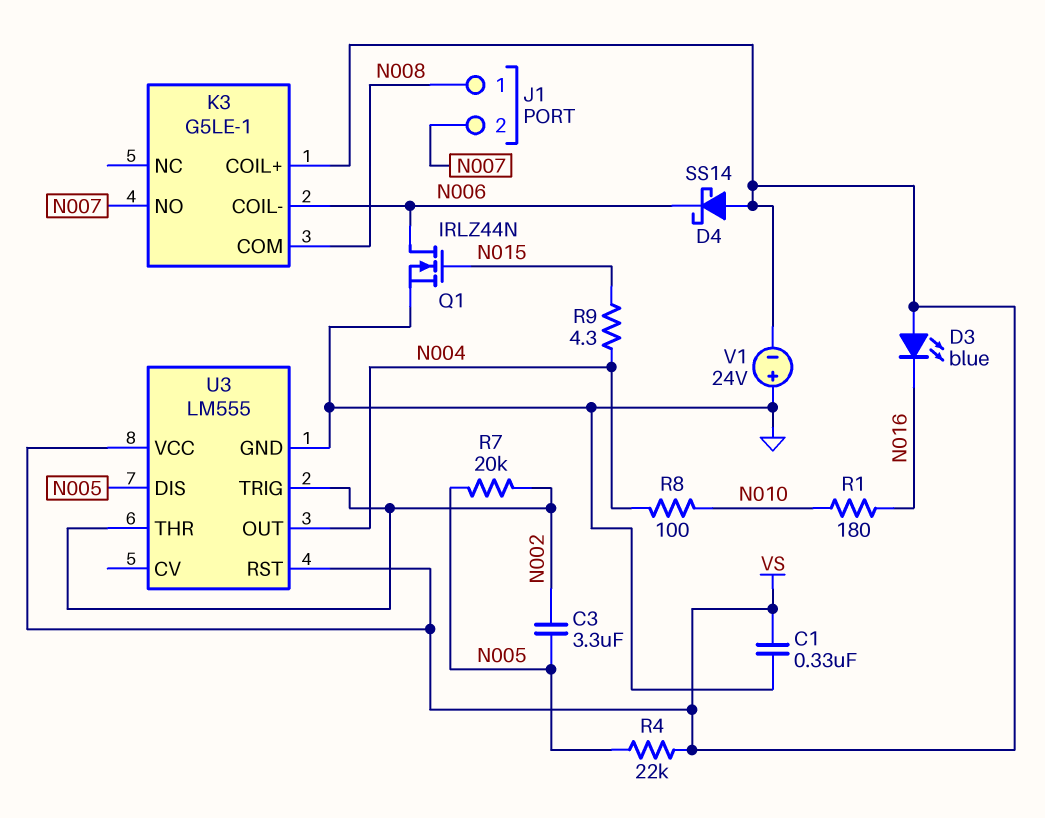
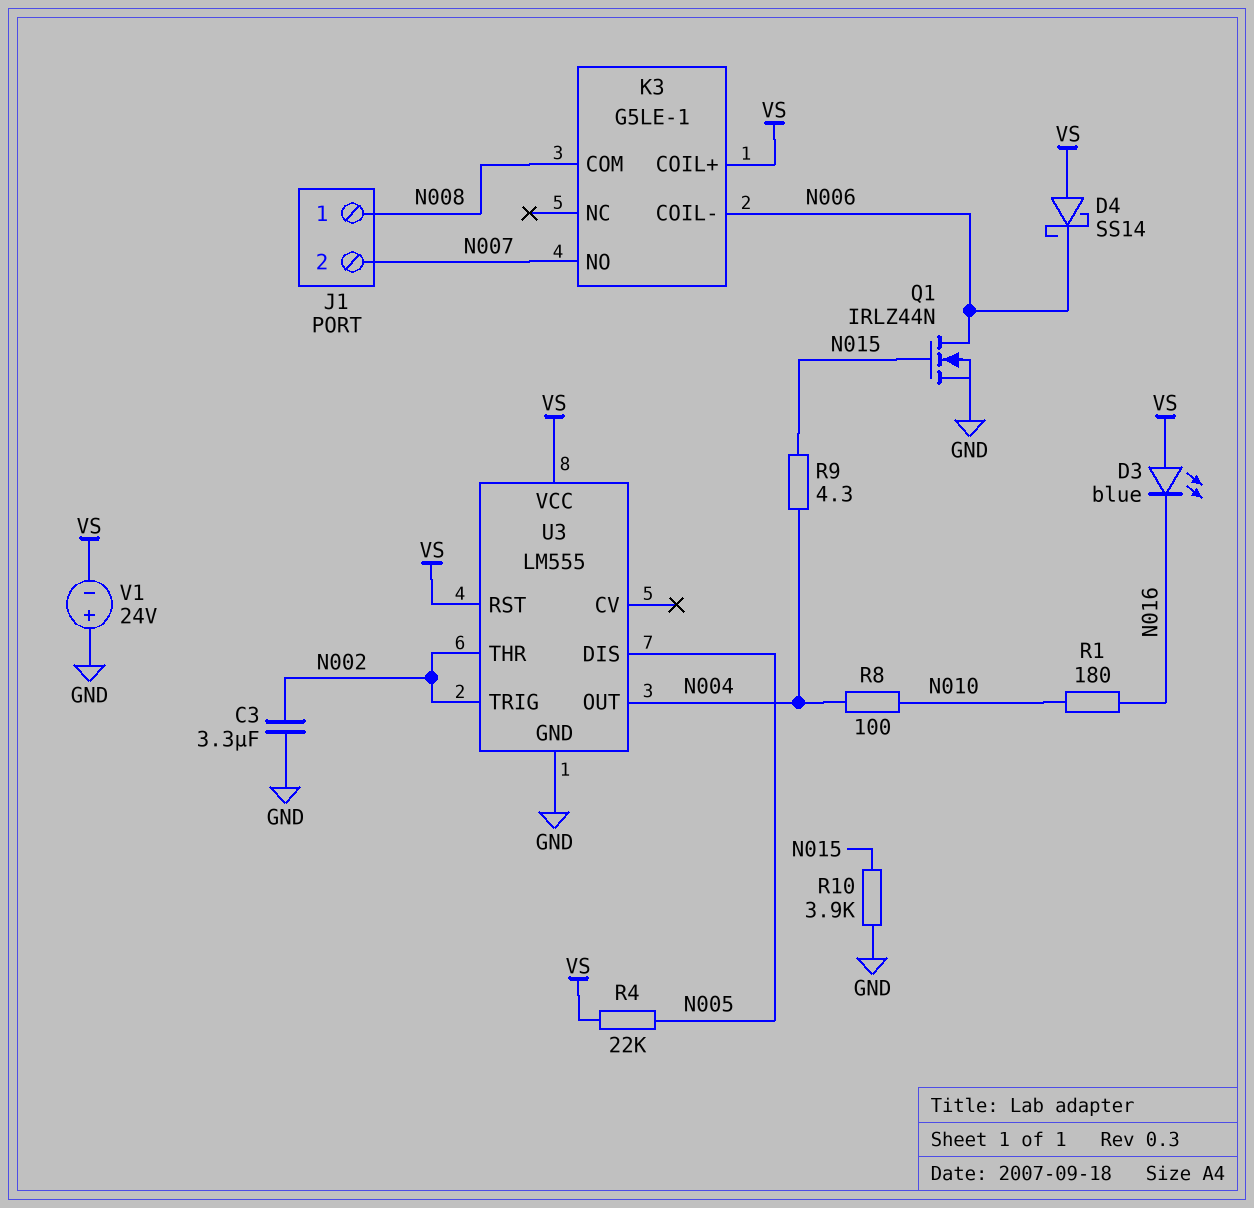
C1: 330nF (GND, VS) -> none
C3: 3.3uF (N002, N005) -> 3.3uF (GND, N002)
R7: 20k (N002, N005) -> none
R10: none -> 3.9k (GND, N015)

